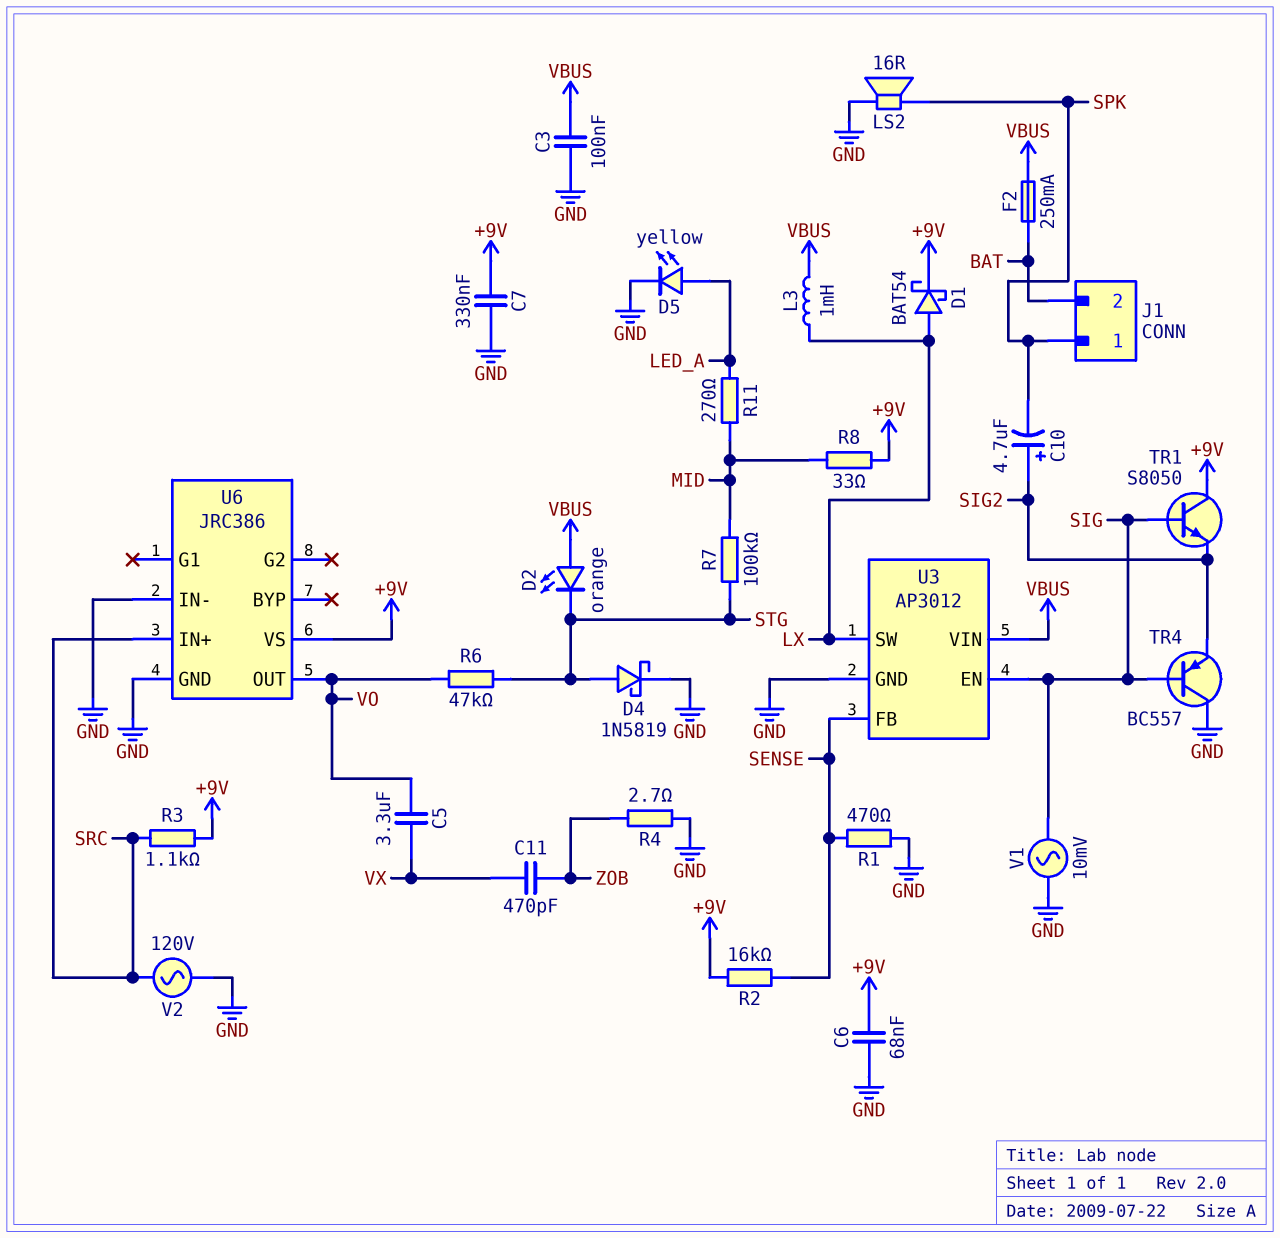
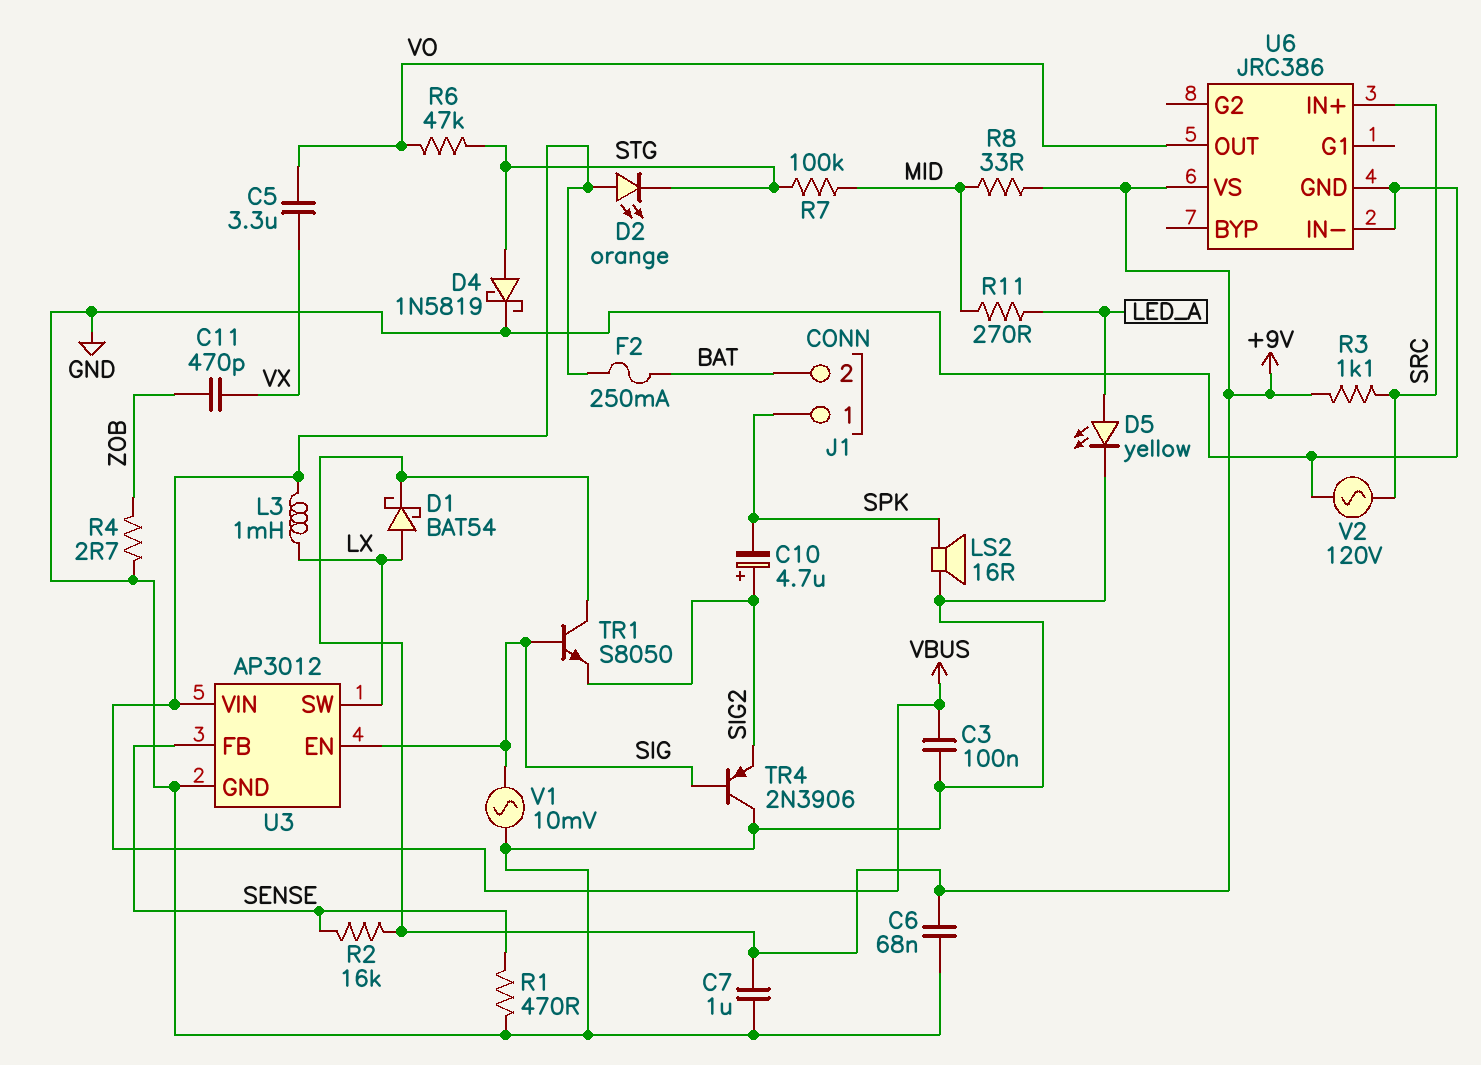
C7: 330nF (+9V, GND) -> 1uF (+9V, GND)
TR4: PNP BC557 (B SIG, C GND, E SIG2) -> PNP 2N3906 (B SIG, C GND, E SIG2)

